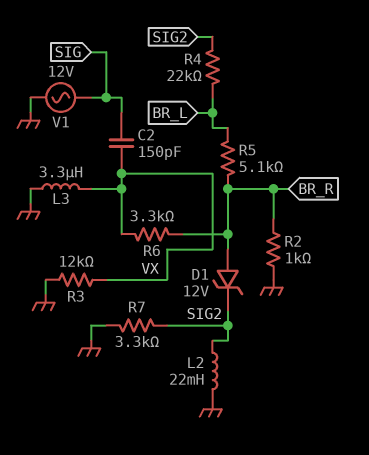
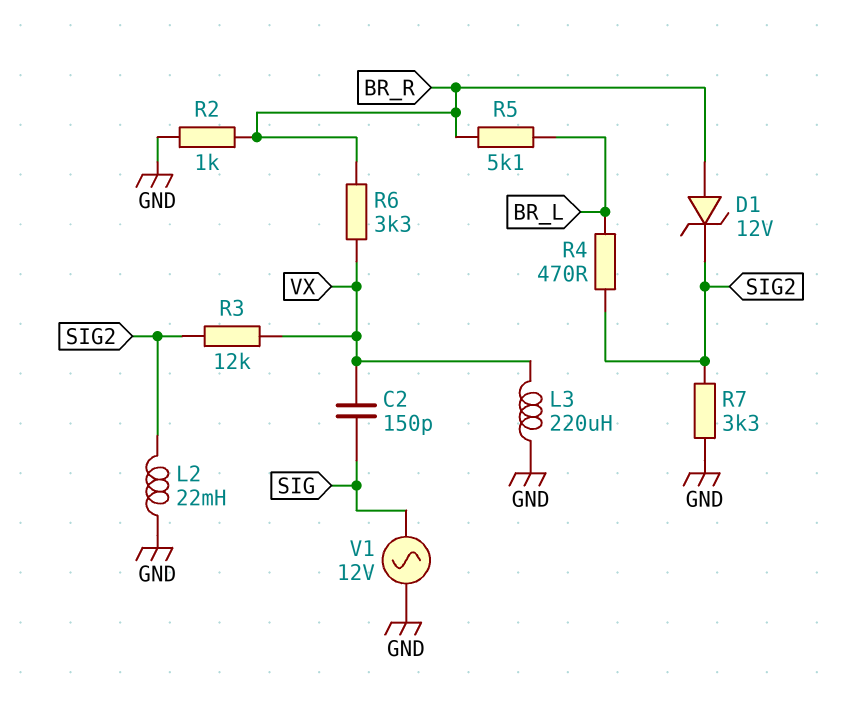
L3: 3.3uH (GND, VX) -> 220uH (GND, VX)
R3: 12k (GND, VX) -> 12k (SIG2, VX)
R4: 22k (BR_L, SIG2) -> 470 (BR_L, SIG2)

